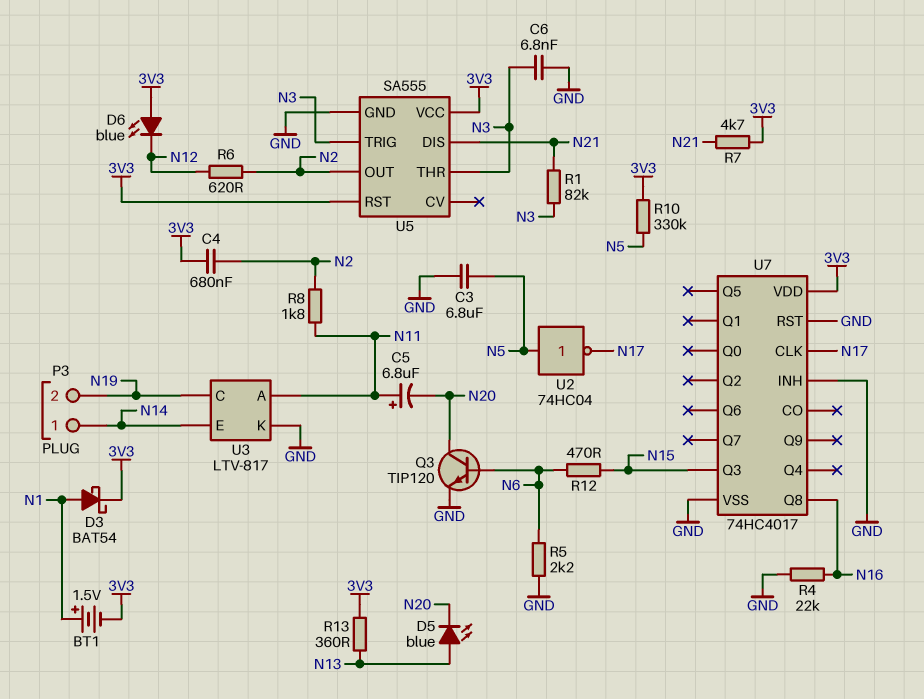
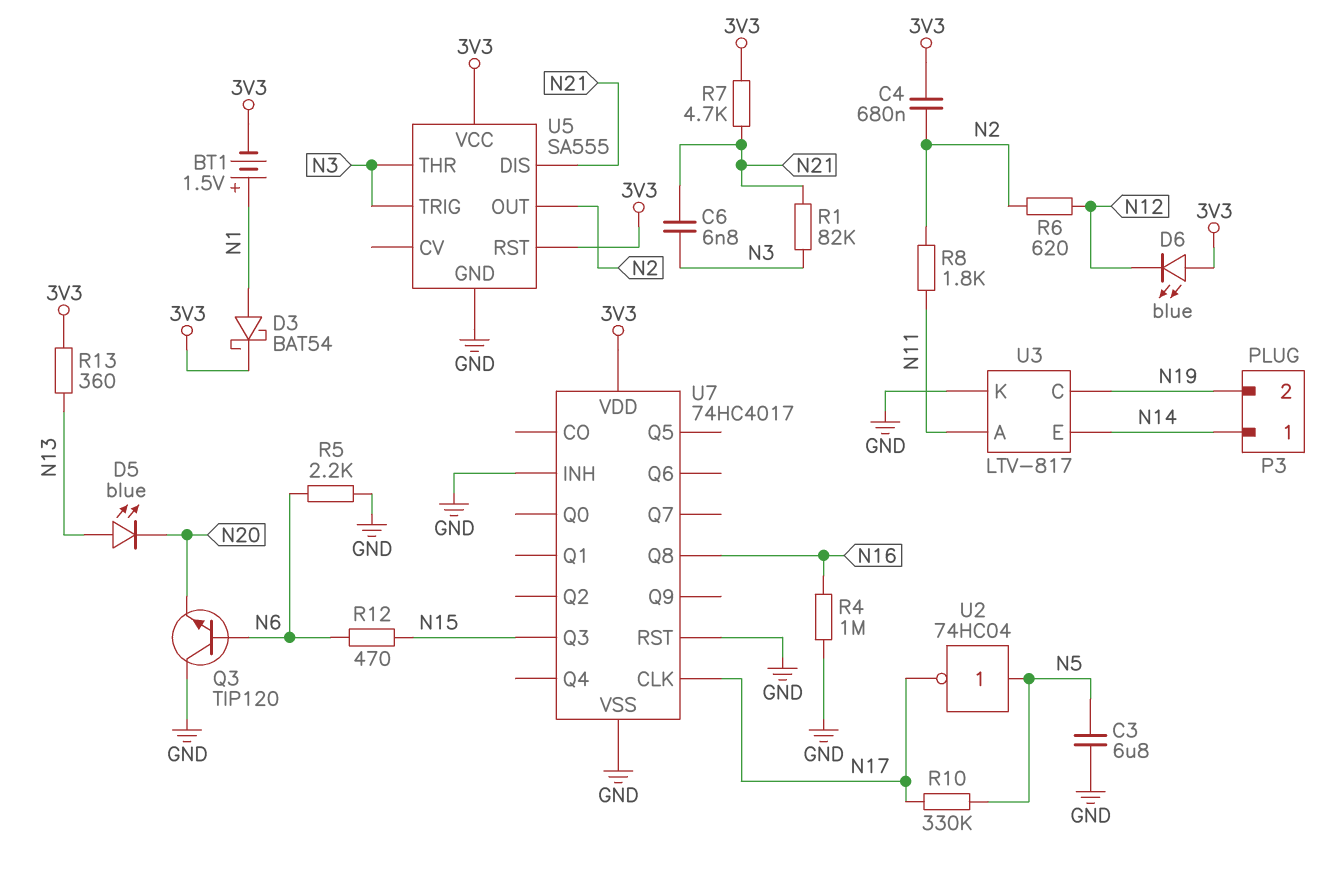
C5: 6.8uF (plus N11, minus N20) -> none
C6: 6.8nF (GND, N3) -> 6.8nF (N3, N21)
Q3: NPN TIP120 (B N6, C N20, E GND) -> NPN TIP120 (B N6, C GND, E N20)
R4: 22k (GND, N16) -> 1M (GND, N16)
R10: 330k (3V3, N5) -> 330k (N5, N17)

